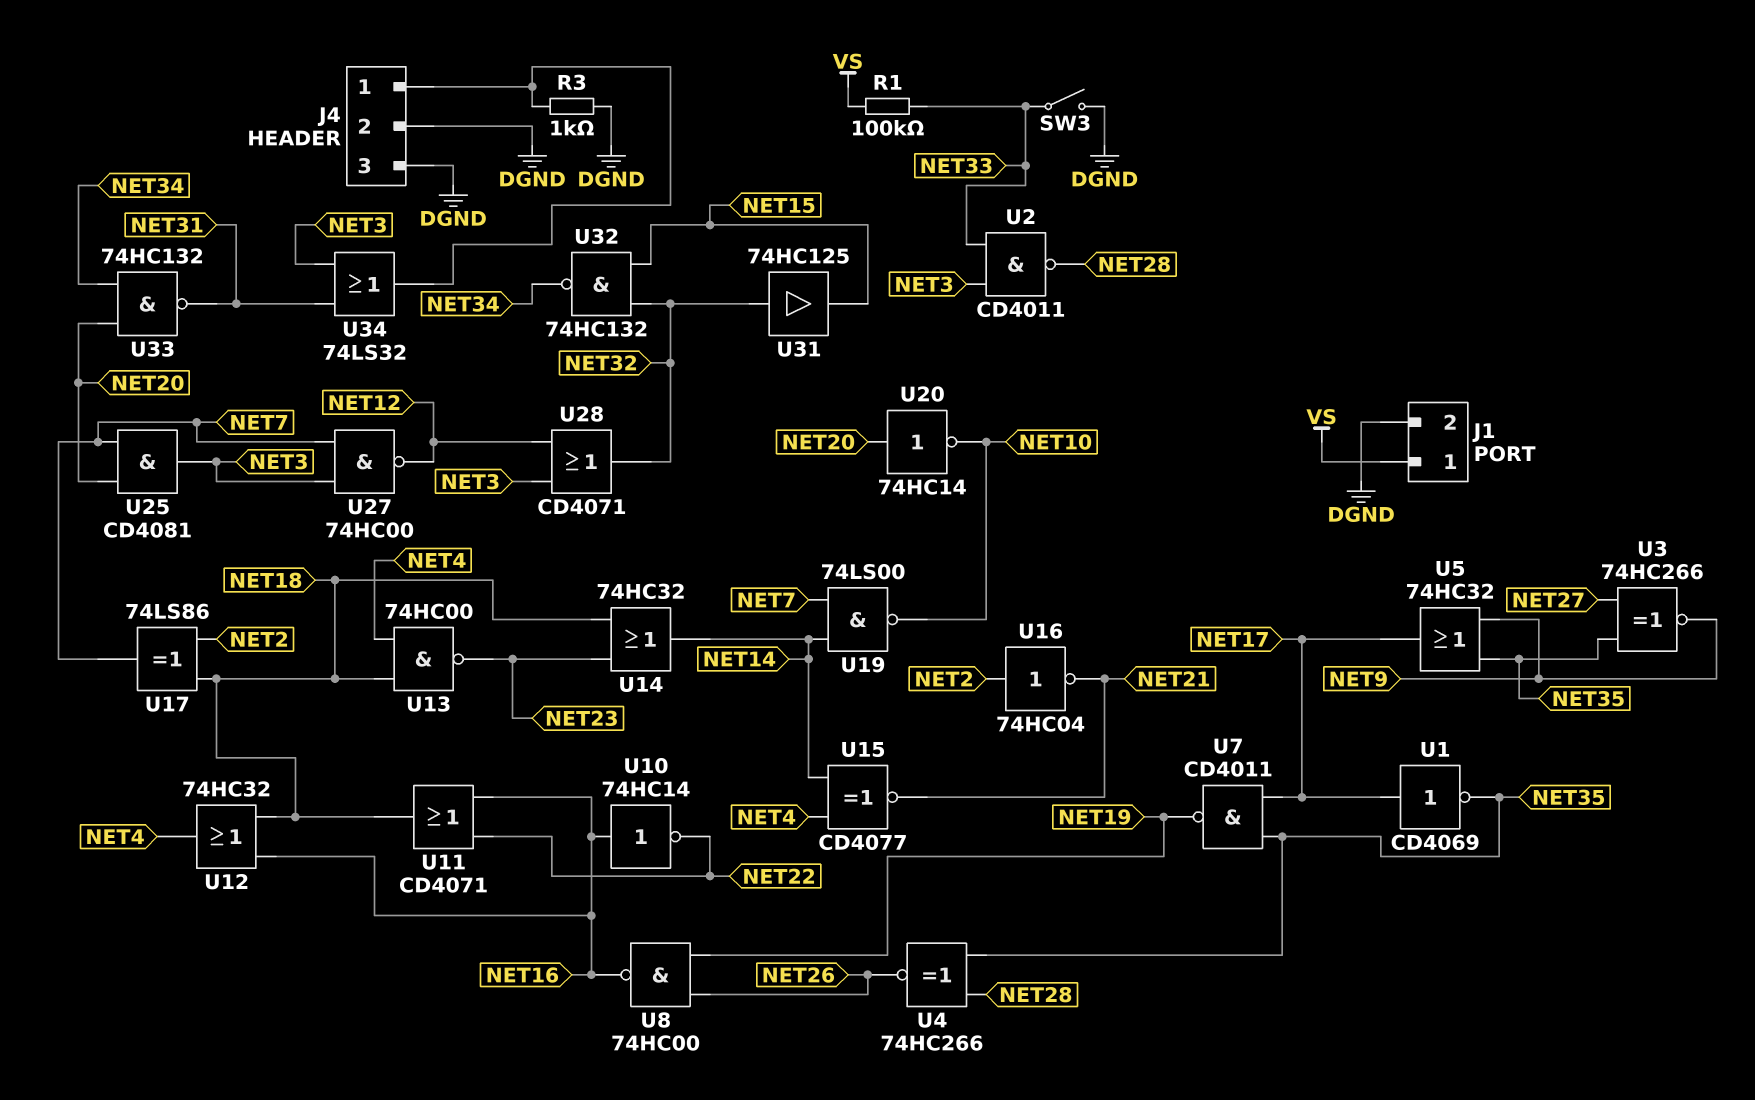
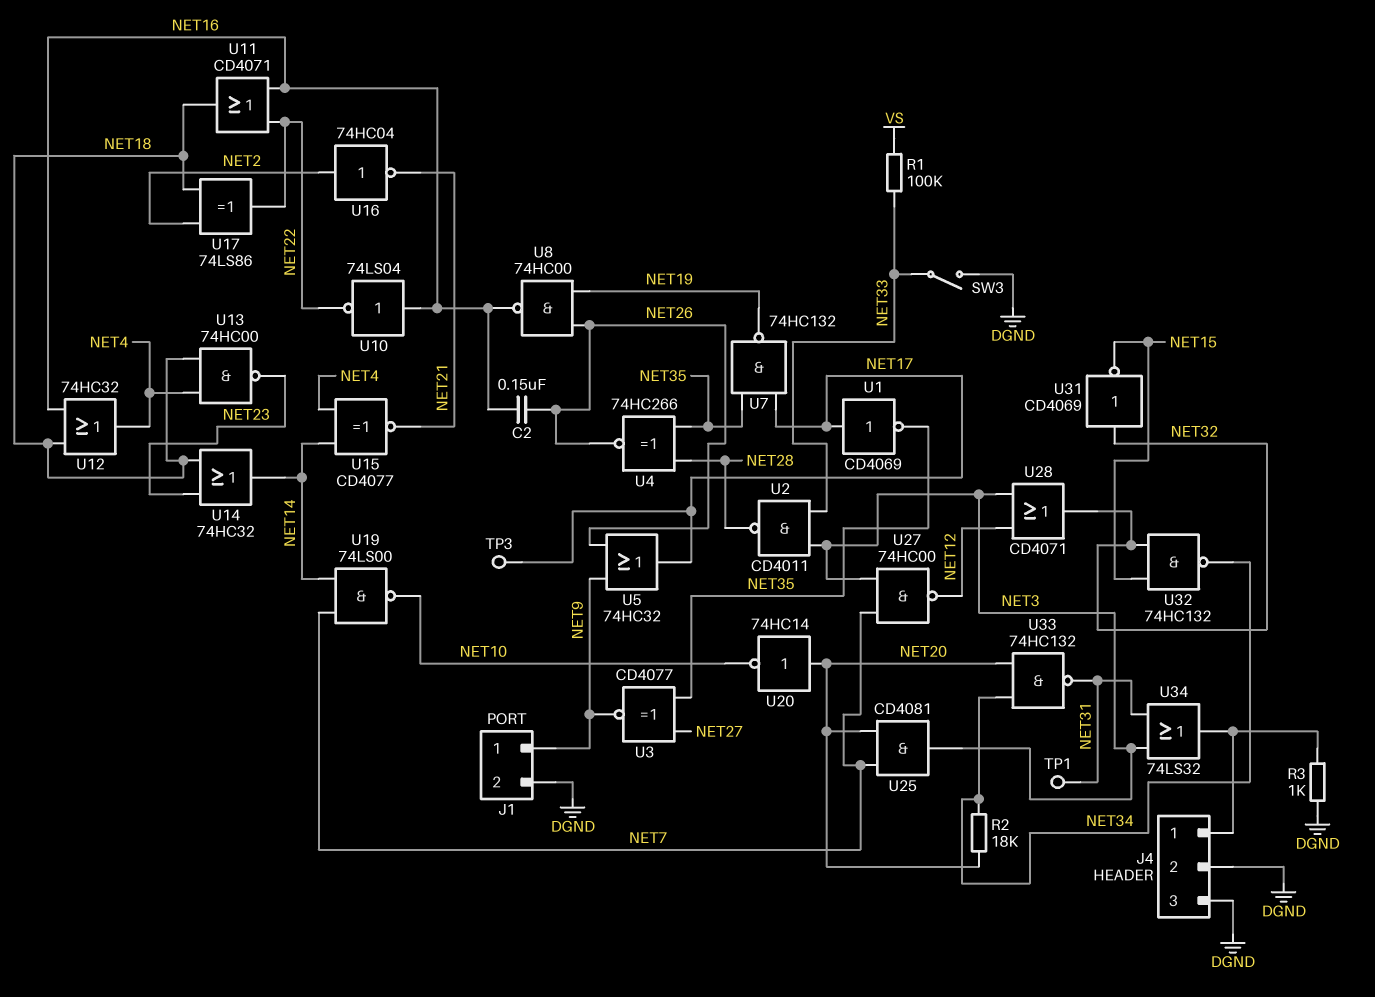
C2: none -> 150nF (NET16, NET26)
J1 pin 1: VS -> NET9
R2: none -> 18k (NET20, NET34)
TP1: none -> test point (NET31)
TP3: none -> test point (NET17)
U3: XNOR 74HC266 (in NET27, in NET35, out NET9) -> XNOR CD4077 (in NET27, in NET35, out NET9)
U5: OR 74HC32 (in NET9, in NET35, out NET17) -> OR 74HC32 (in NET9, in NET26, out NET17)
U7: NAND CD4011 (in NET17, in NET35, out NET19) -> NAND 74HC132 (in NET17, in NET35, out NET19)
U10: NOT 74HC14 (in NET16, out NET22) -> NOT 74LS04 (in NET16, out NET22)
U17: XOR 74LS86 (in NET2, in NET18, out NET7) -> XOR 74LS86 (in NET2, in NET18, out NET22)
U31: buffer 74HC125 (in NET32, out NET15) -> NOT CD4069 (in NET32, out NET15)

